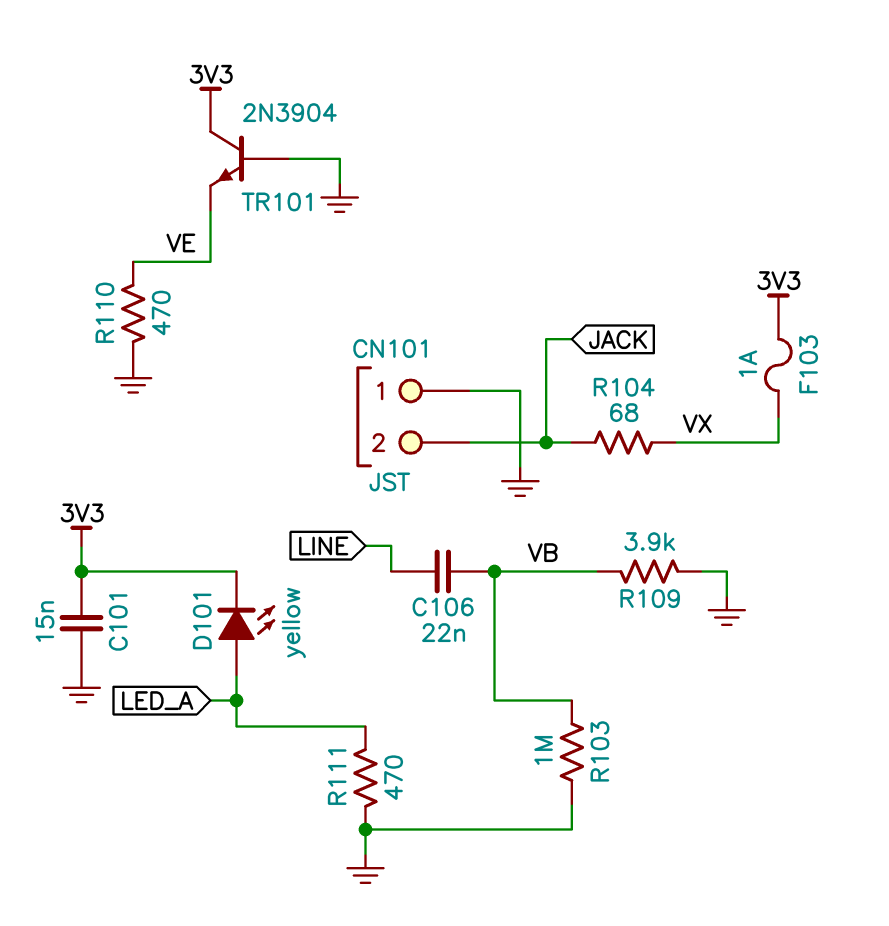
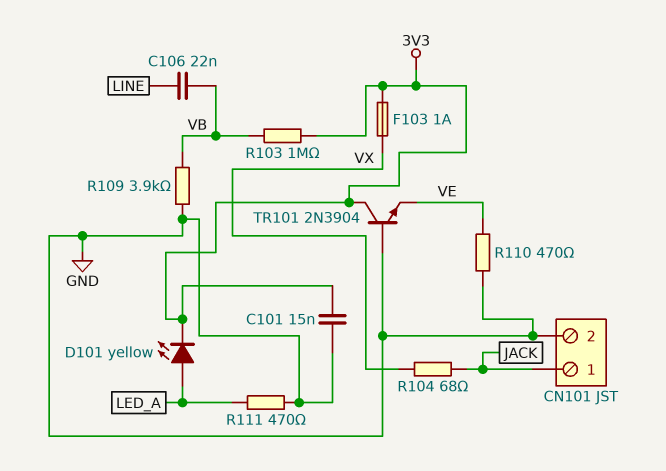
CN101 pin 1: GND -> JACK
CN101 pin 2: JACK -> GND
R103: 1M (GND, VB) -> 1M (3V3, VB)

